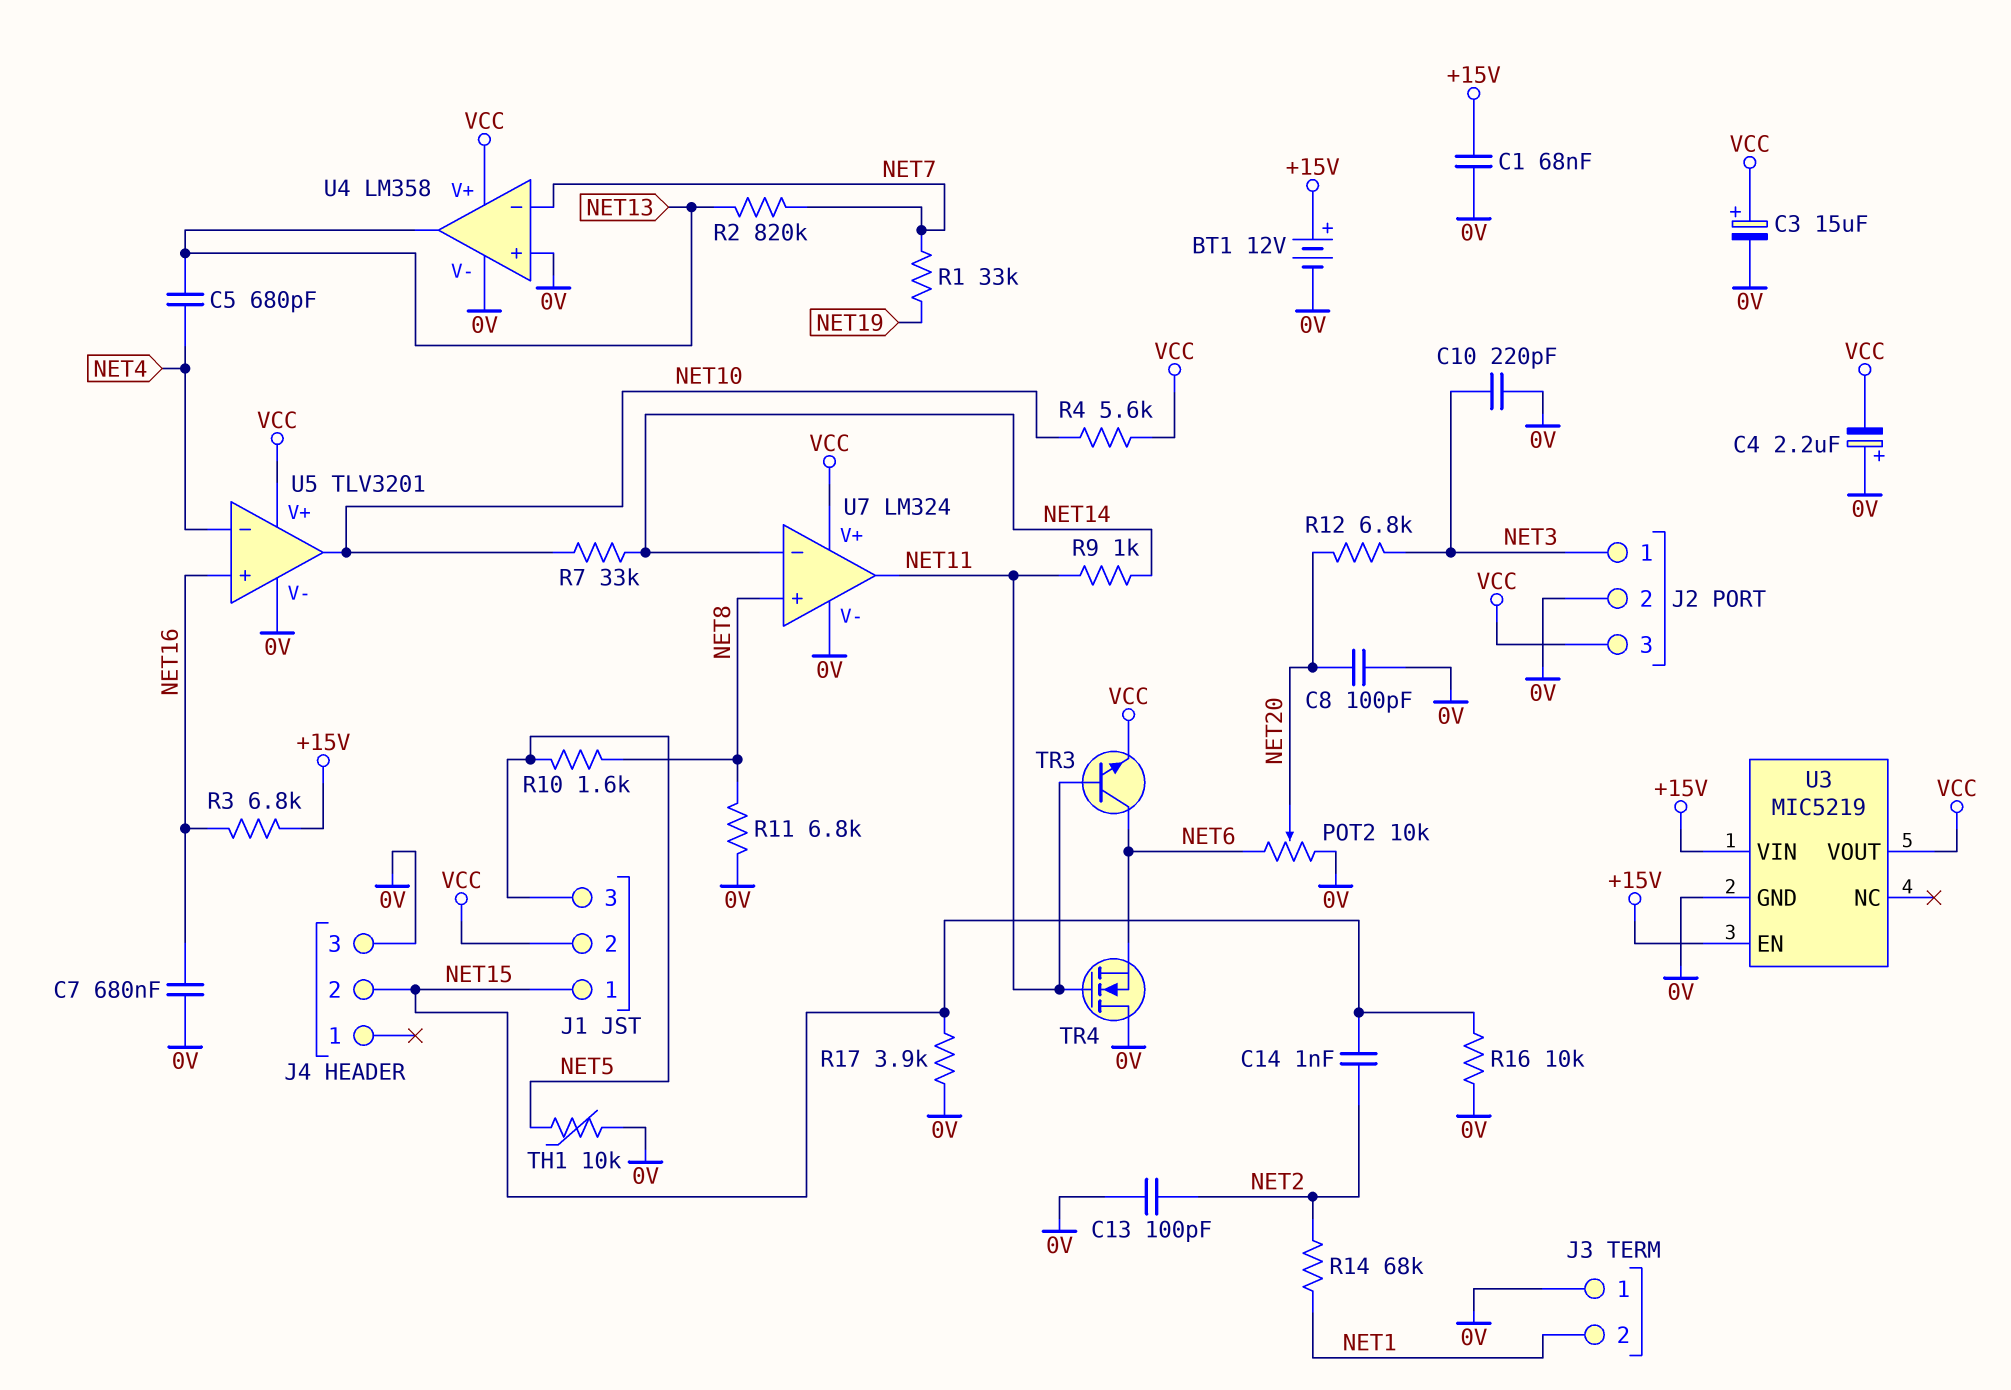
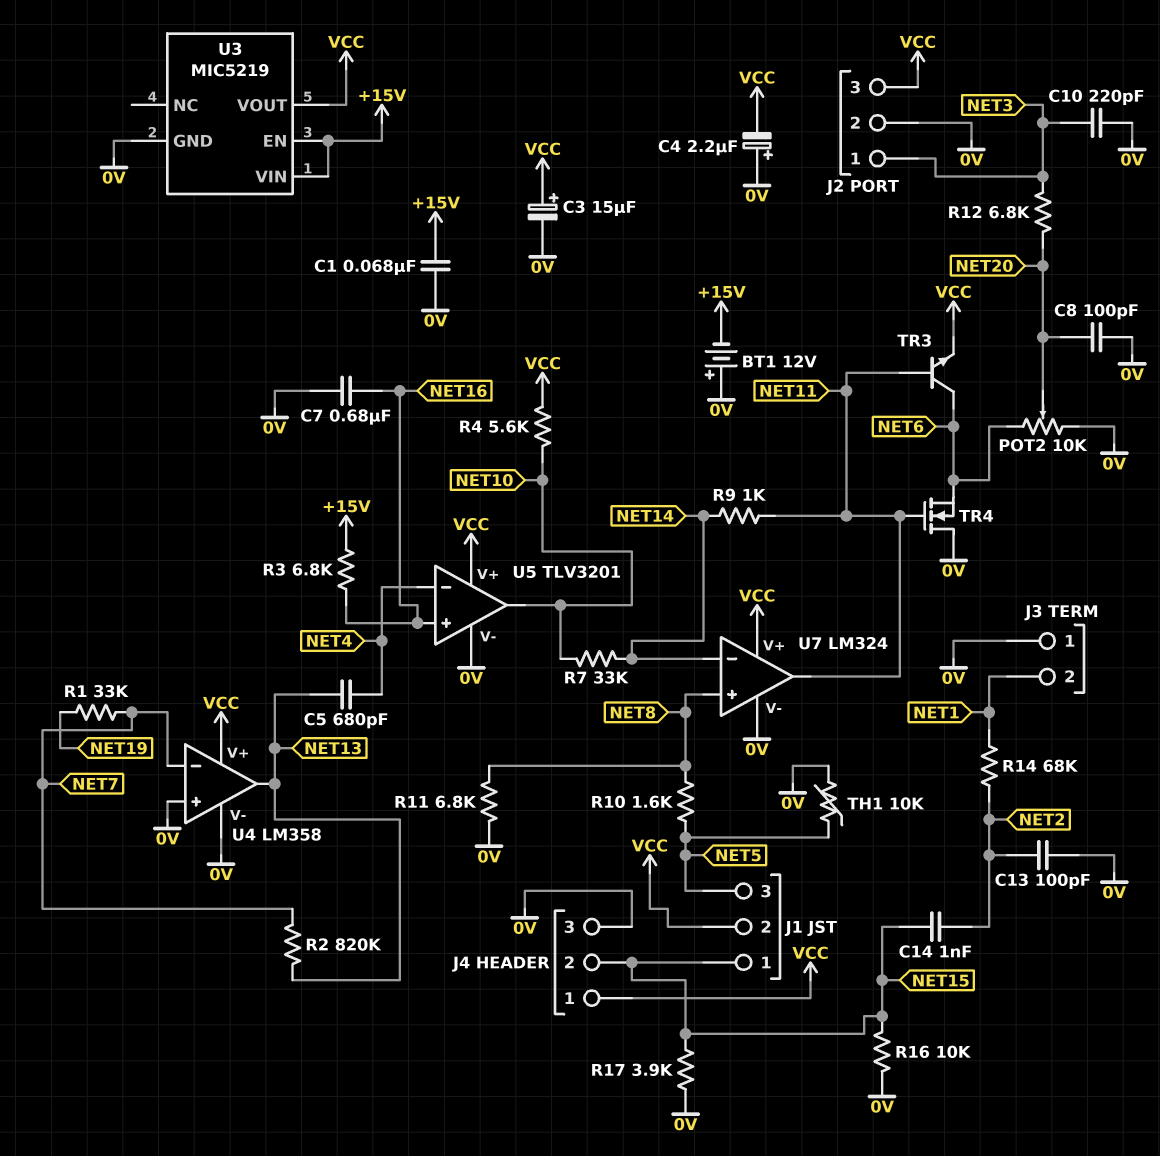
BT1: 12V (plus +15V, minus 0V) -> 12V (plus 0V, minus +15V)
J4 pin 1: none -> VCC

